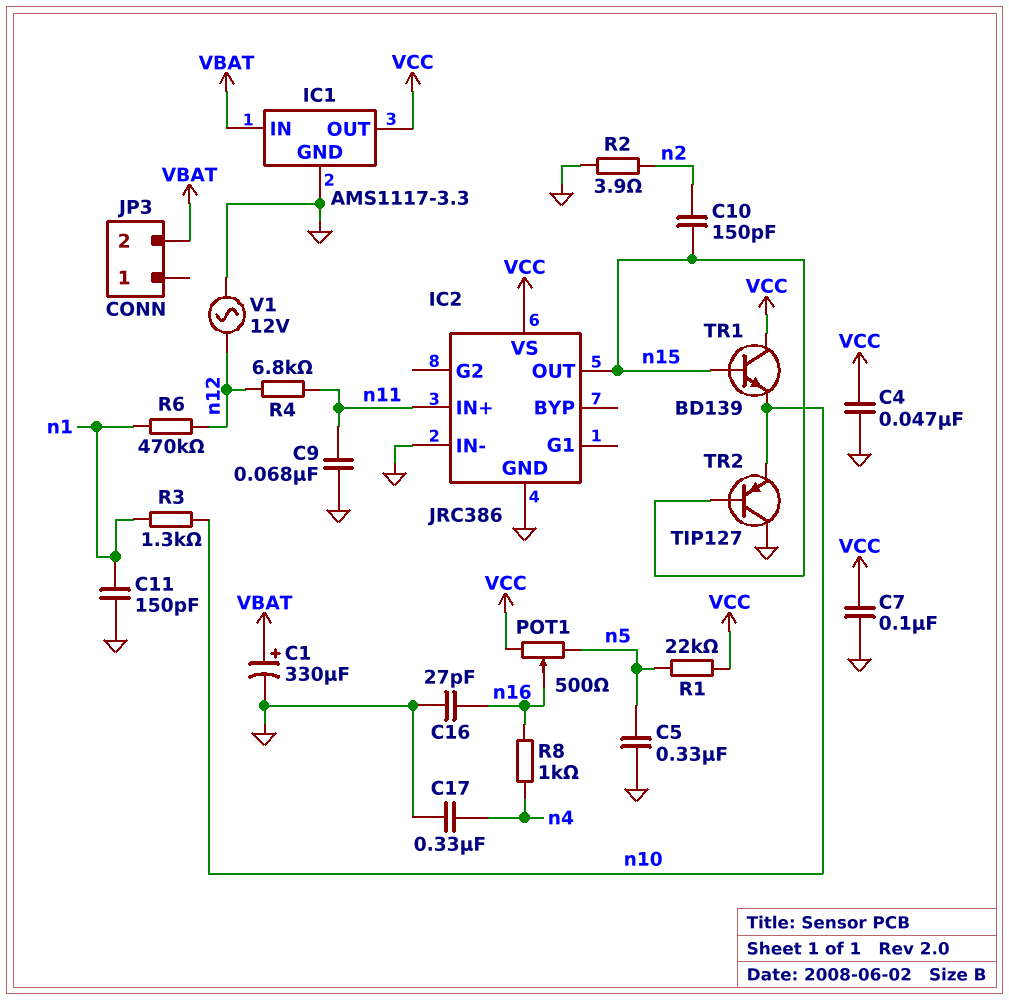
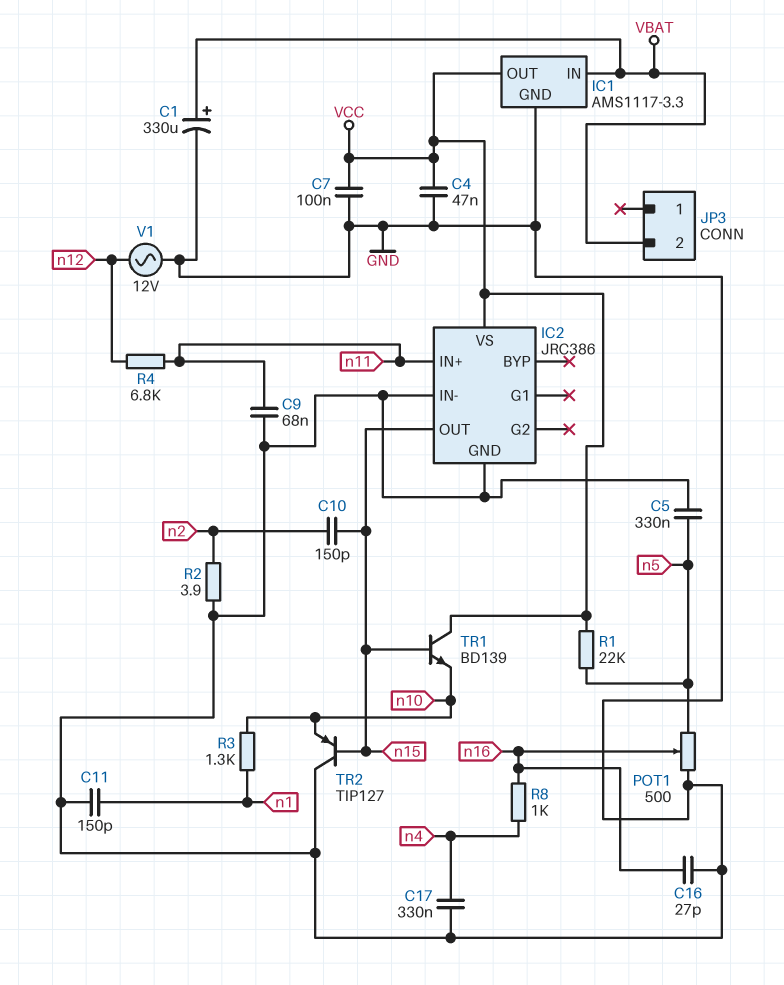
POT1: 500 (VCC, n5, wiper n16) -> 500 (GND, n5, wiper n16)
R6: 470k (n1, n12) -> none

